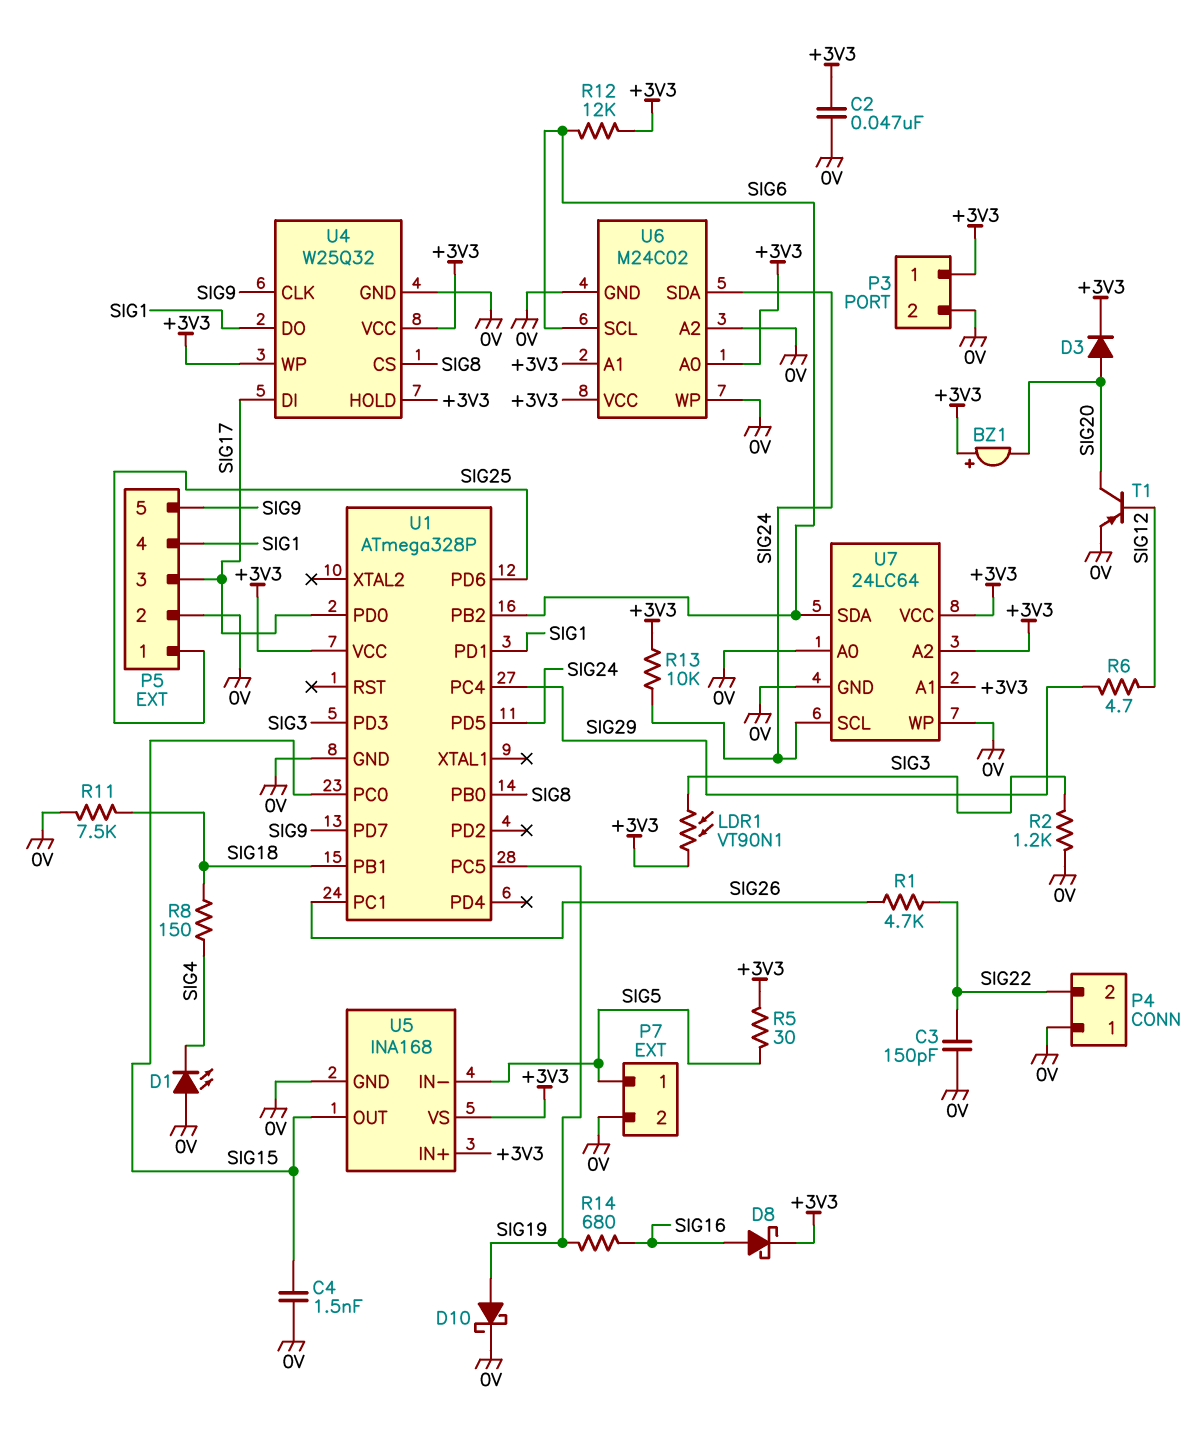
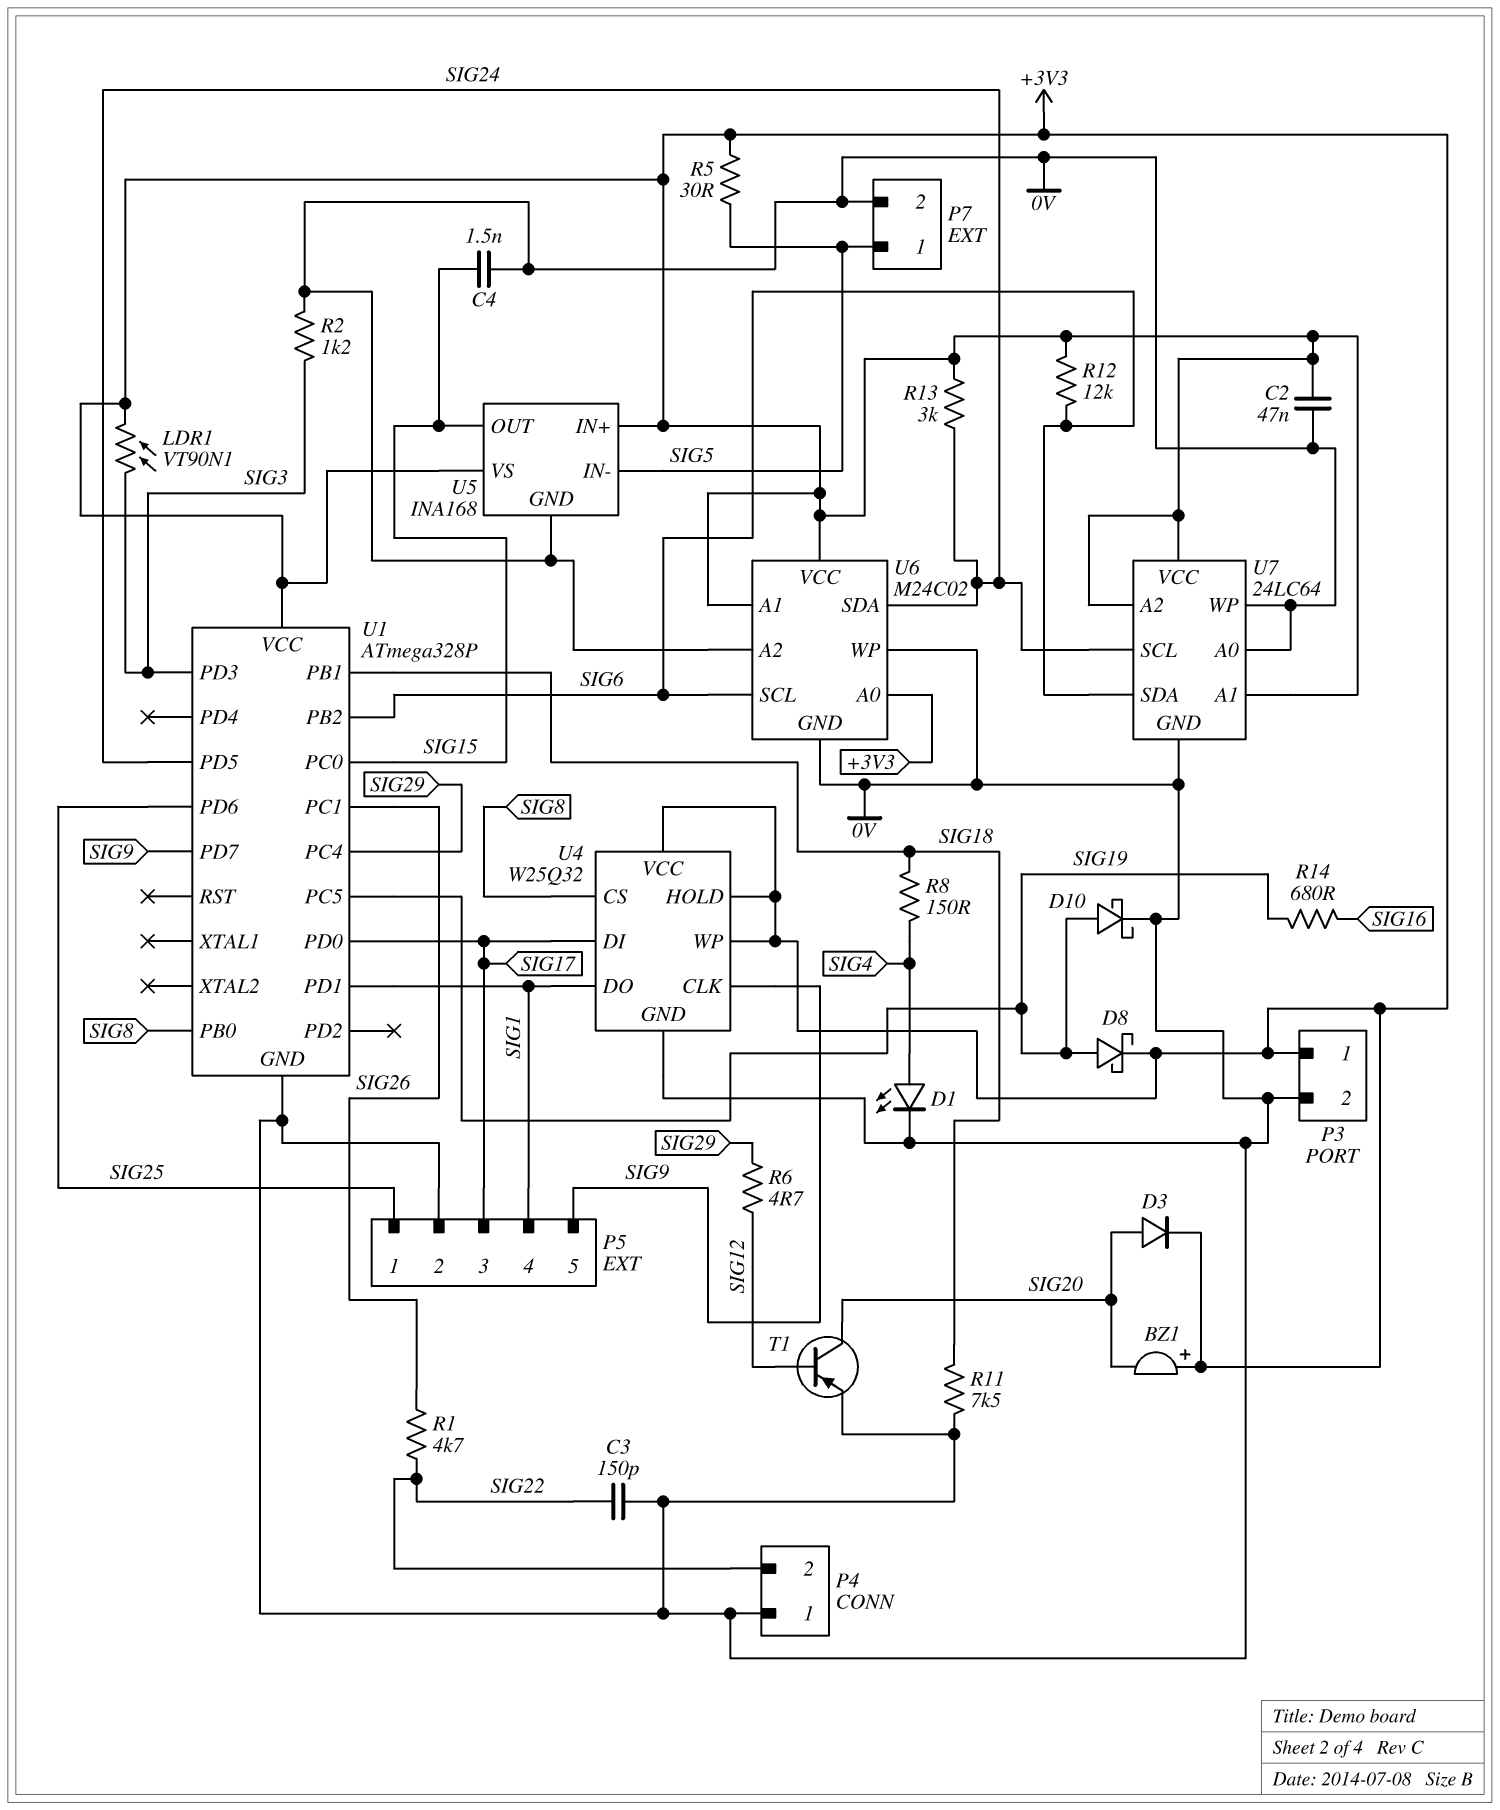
D1: LED (A 0V, K SIG4) -> LED (A SIG4, K 0V)
D8: schottky (A SIG16, K +3V3) -> schottky (A SIG19, K +3V3)
R13: 10k (+3V3, SIG24) -> 3k (+3V3, SIG24)

